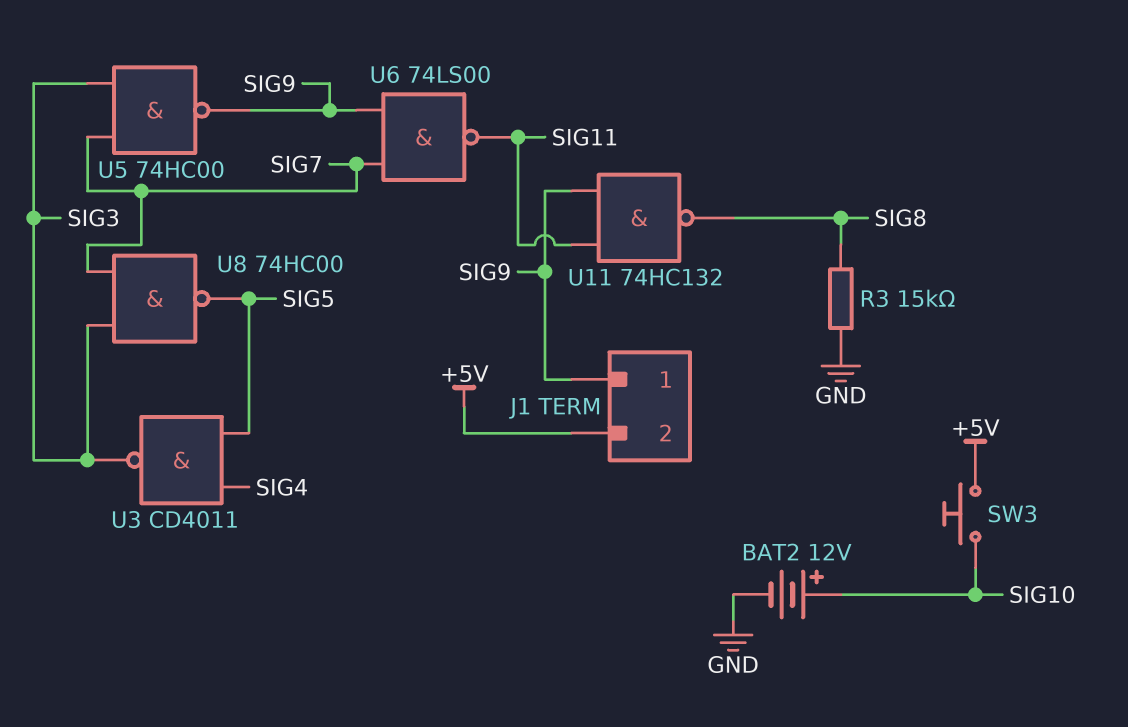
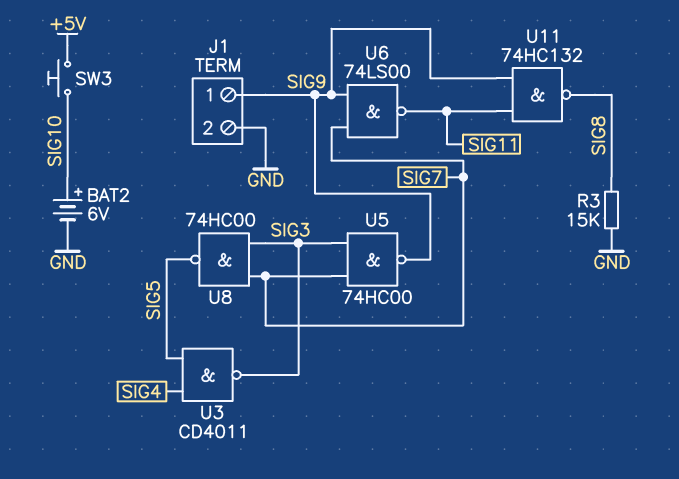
BAT2: 12V (plus SIG10, minus GND) -> 6V (plus SIG10, minus GND)
J1 pin 2: +5V -> GND

